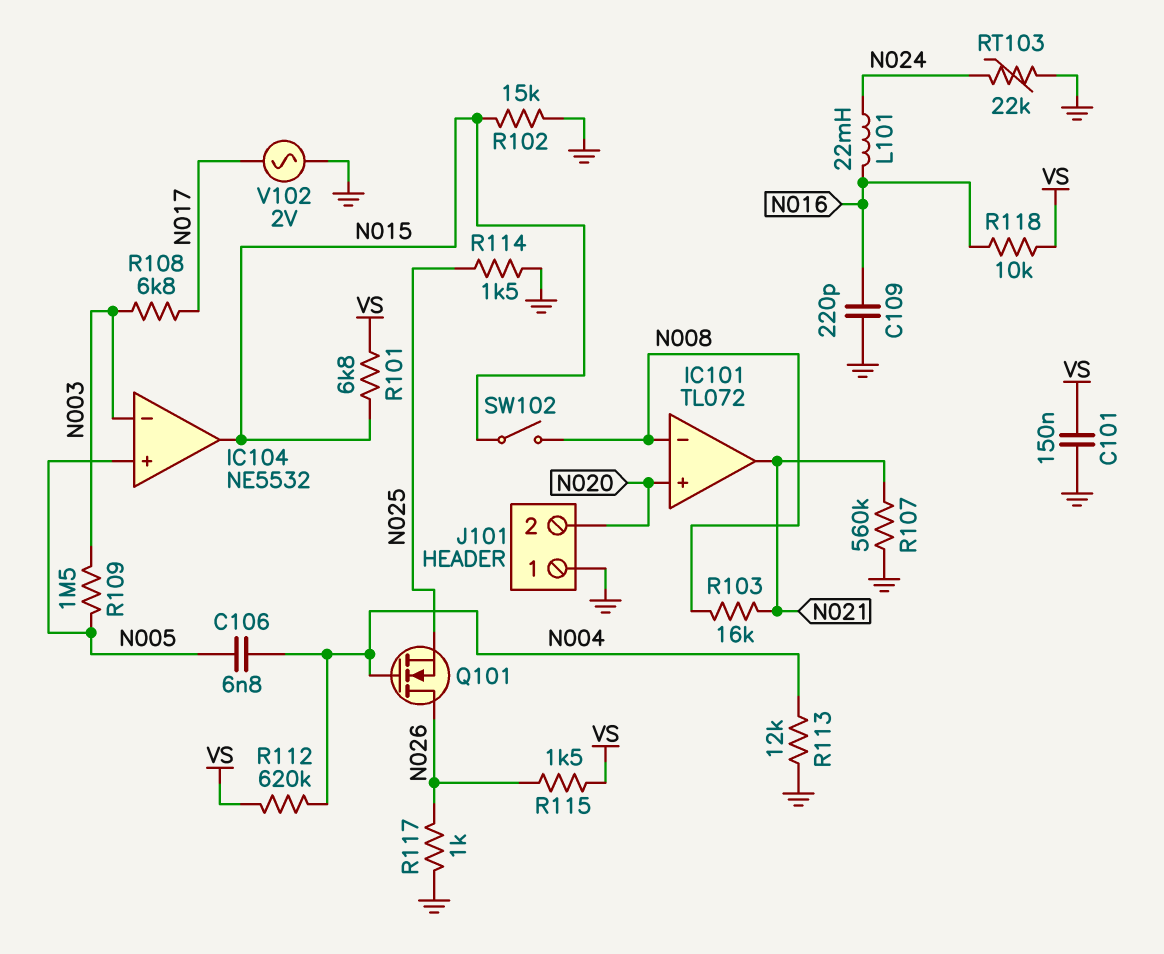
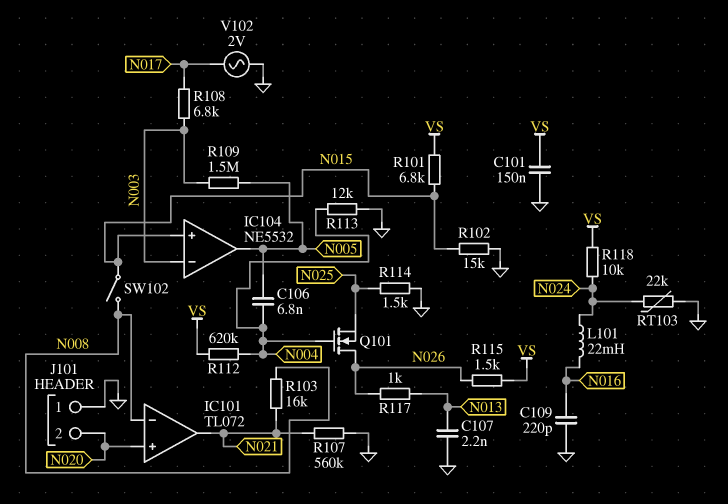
C107: none -> 2.2nF (GND, N013)
IC104 pin in+: N005 -> N015
IC104 pin out: N015 -> N005
R117: 1k (GND, N026) -> 1k (N013, N026)
R118: 10k (N016, VS) -> 10k (N024, VS)

